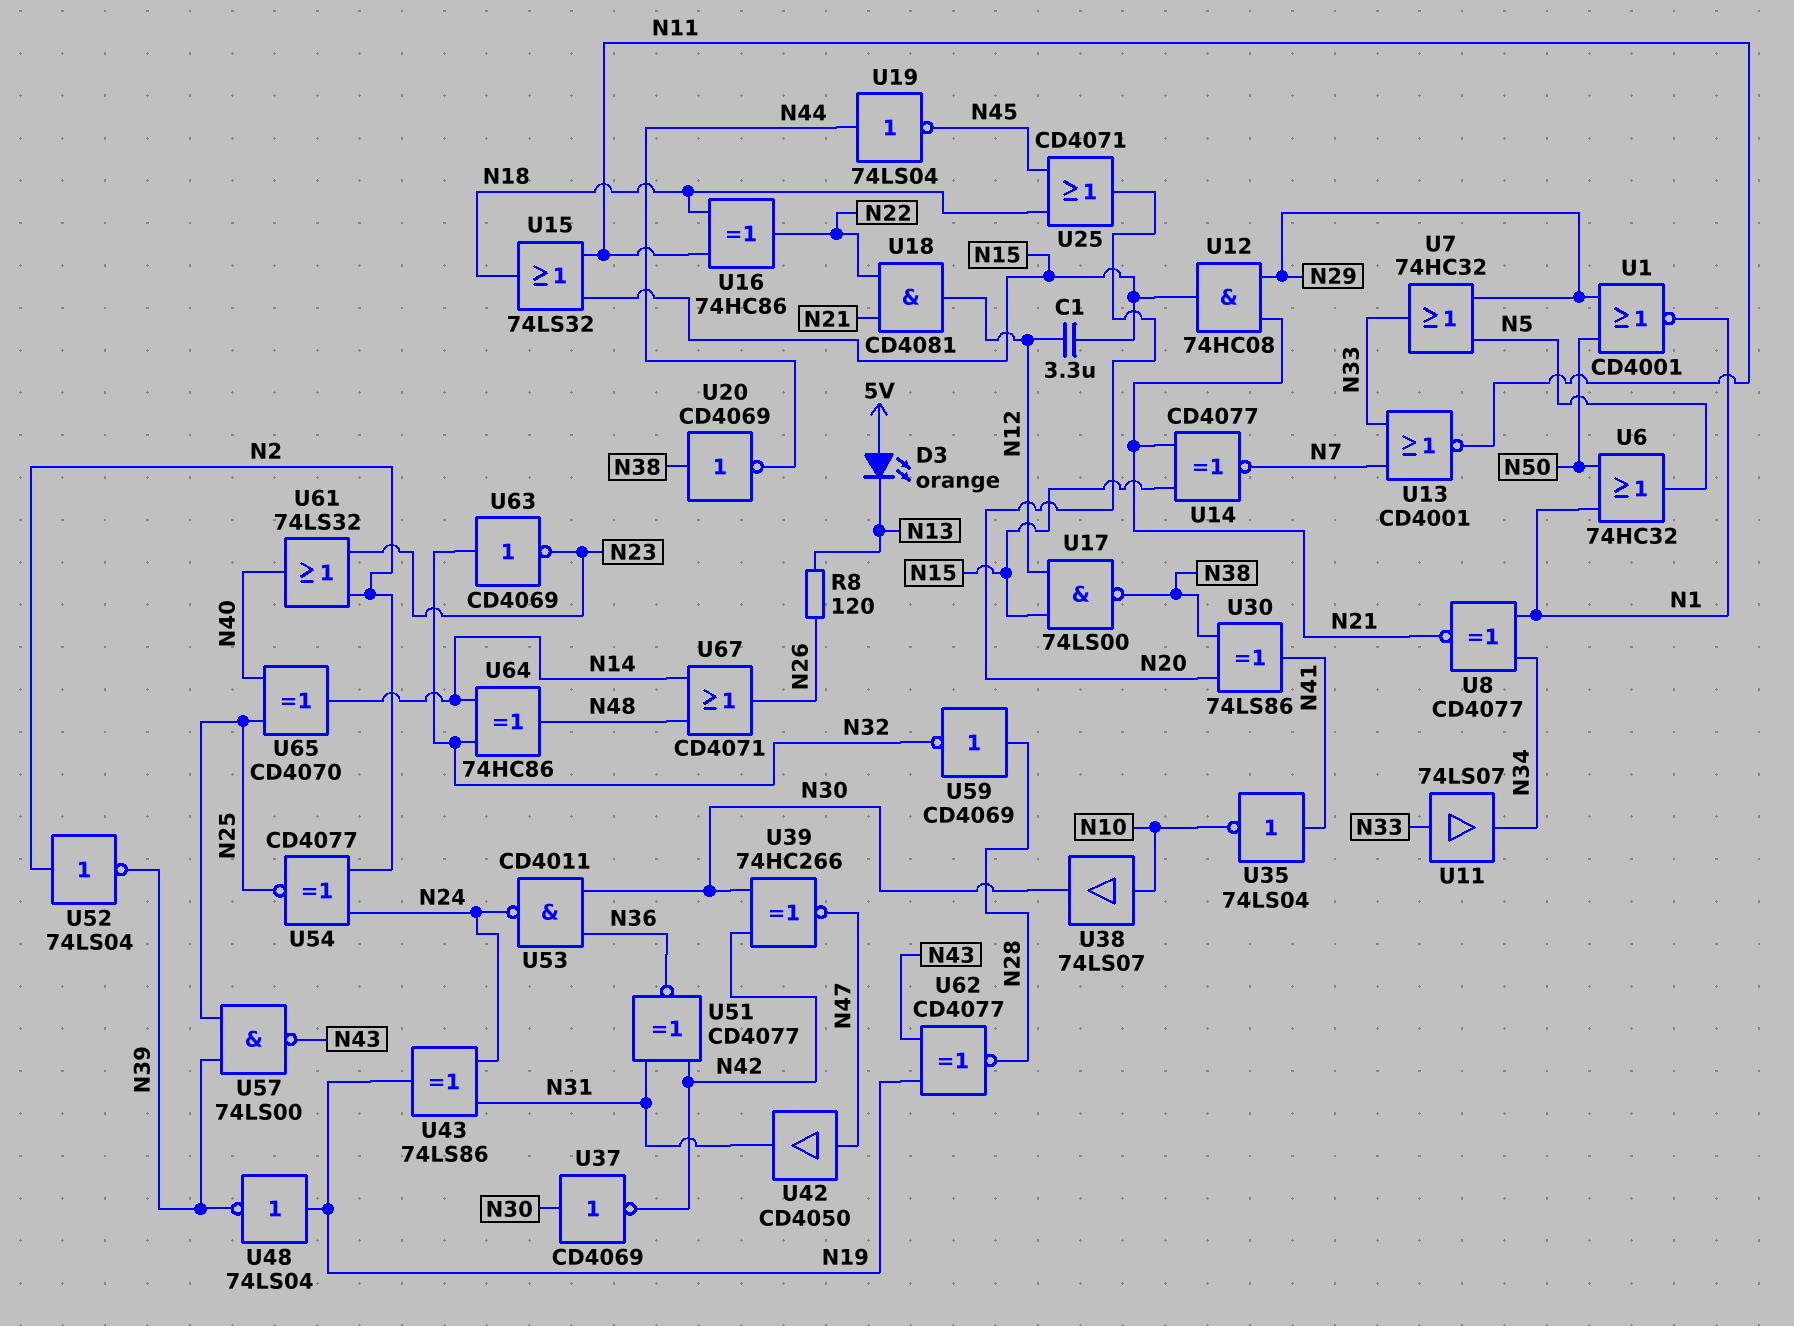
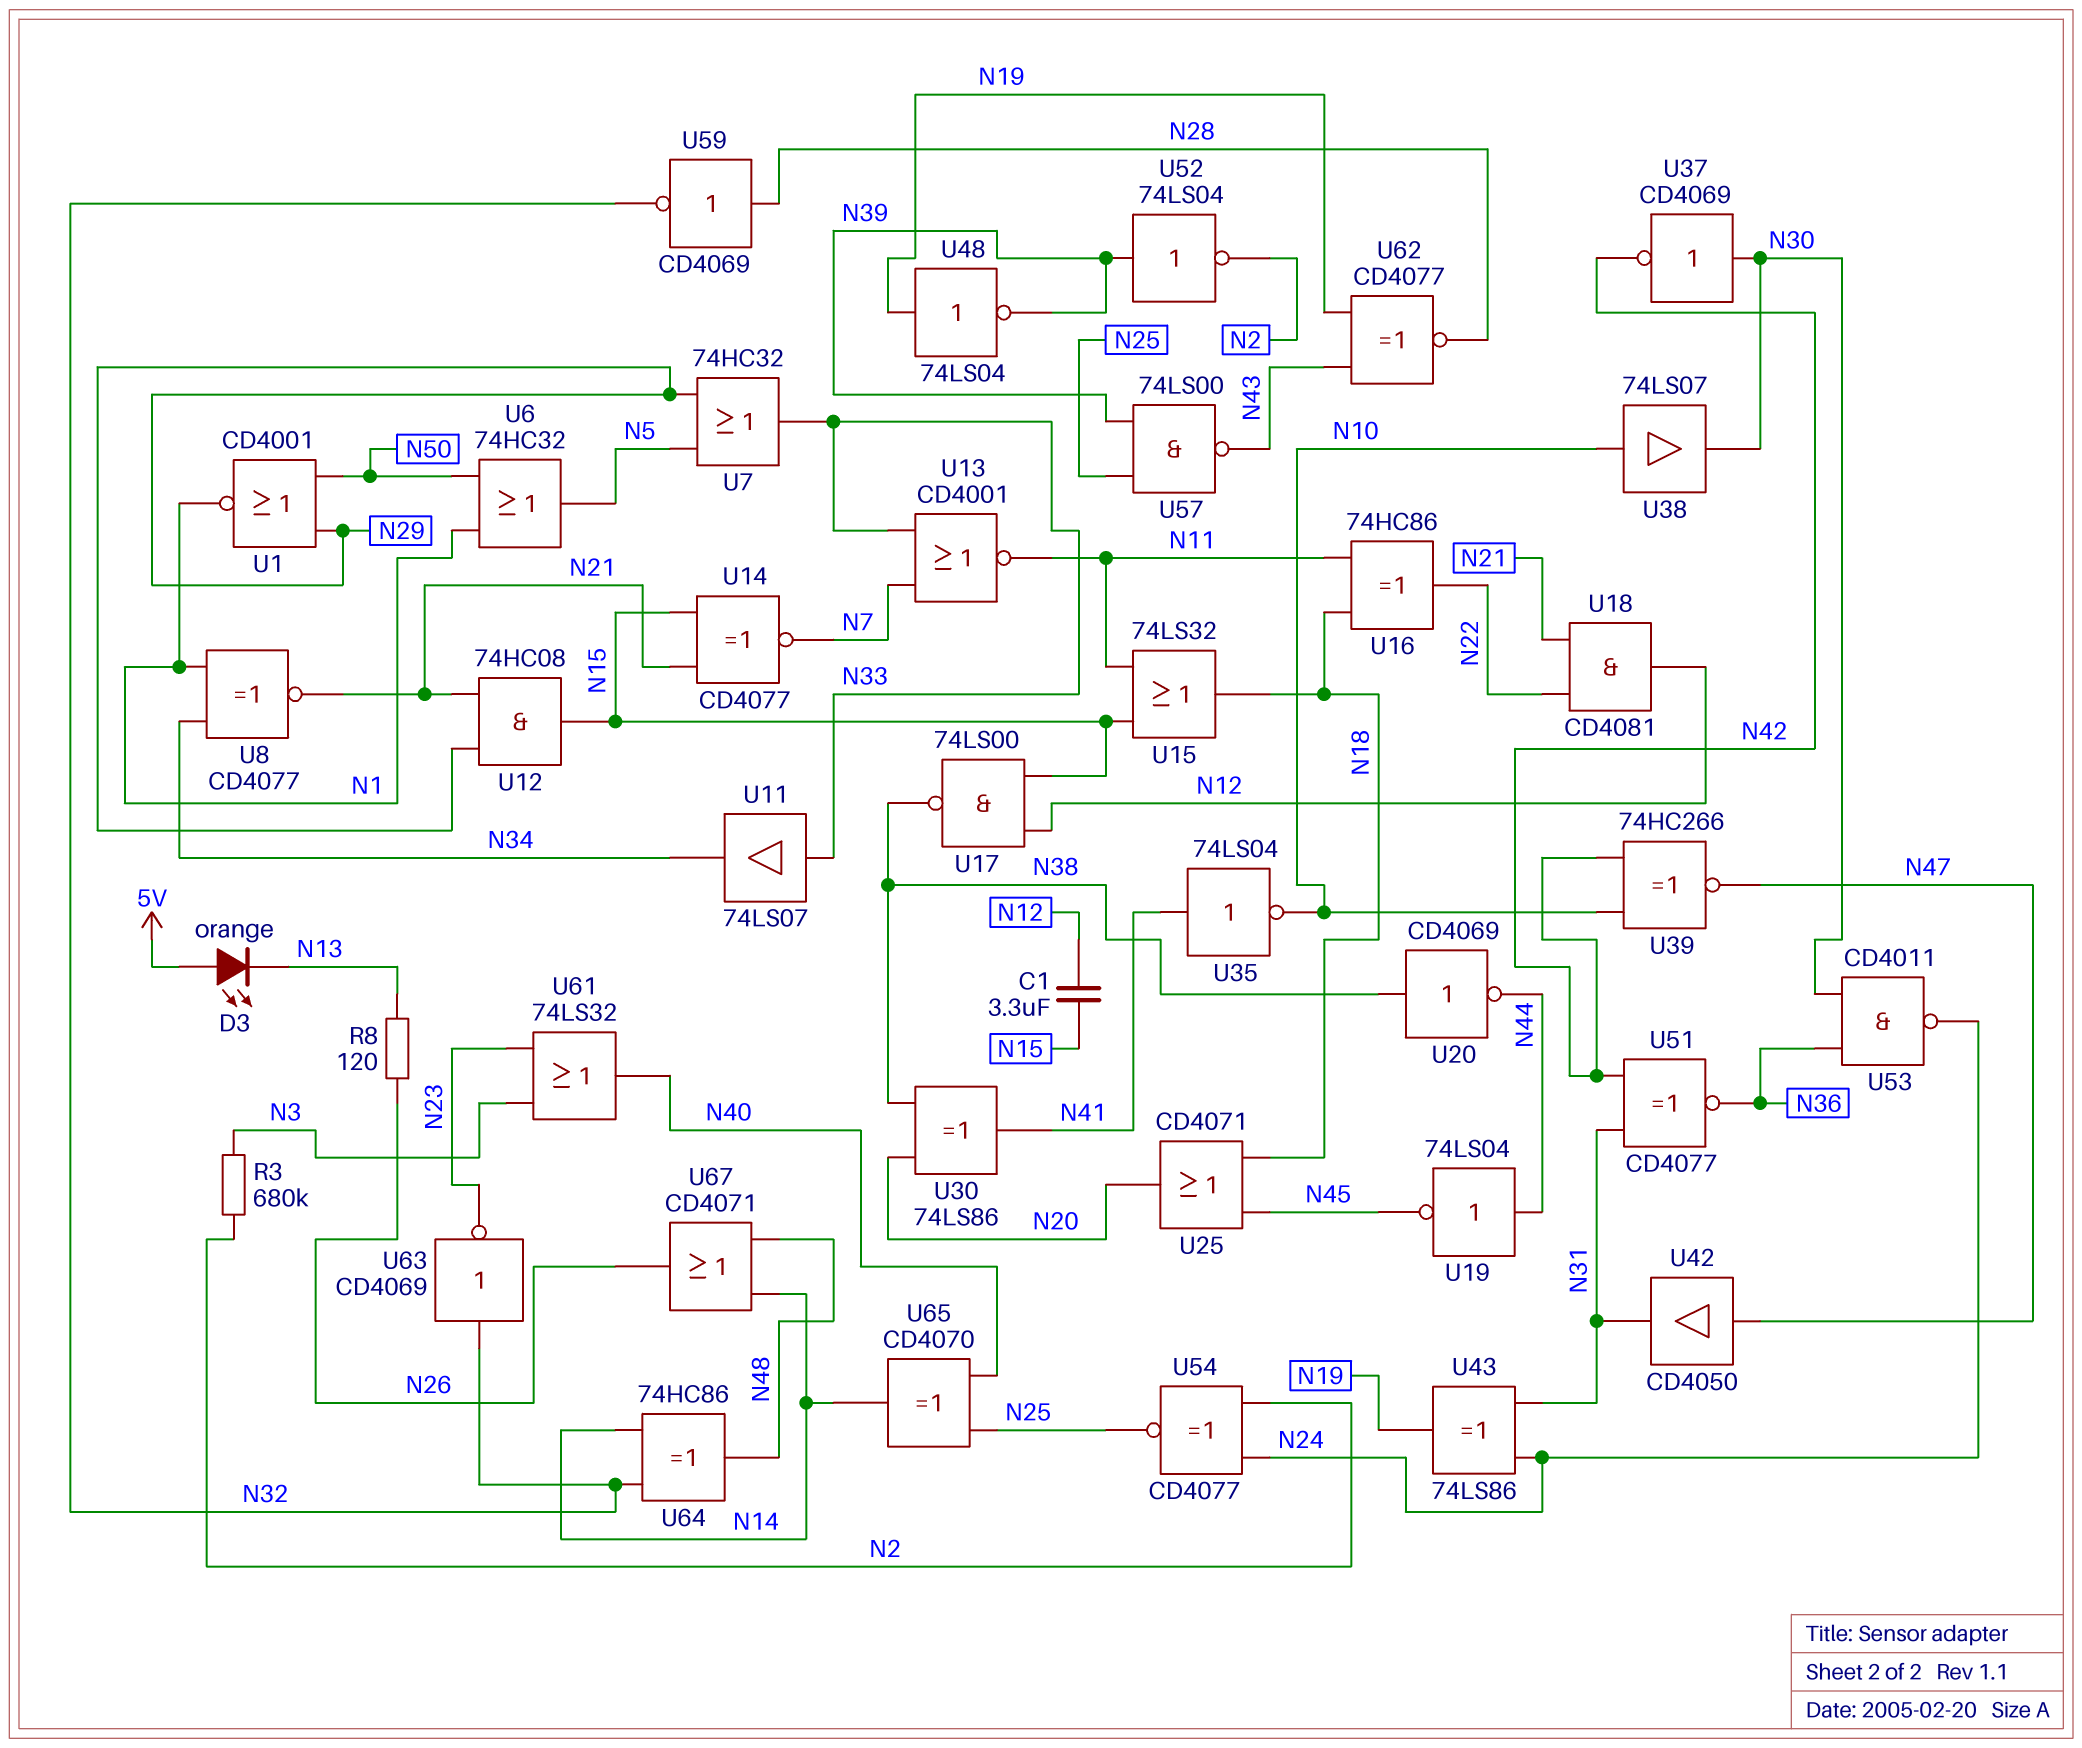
R3: none -> 680k (N2, N3)
U39: XNOR 74HC266 (in N30, in N42, out N47) -> XNOR 74HC266 (in N10, in N42, out N47)
U52: NOT 74LS04 (in N2, out N39) -> NOT 74LS04 (in N39, out N2)
U61: OR 74LS32 (in N2, in N23, out N40) -> OR 74LS32 (in N3, in N23, out N40)

